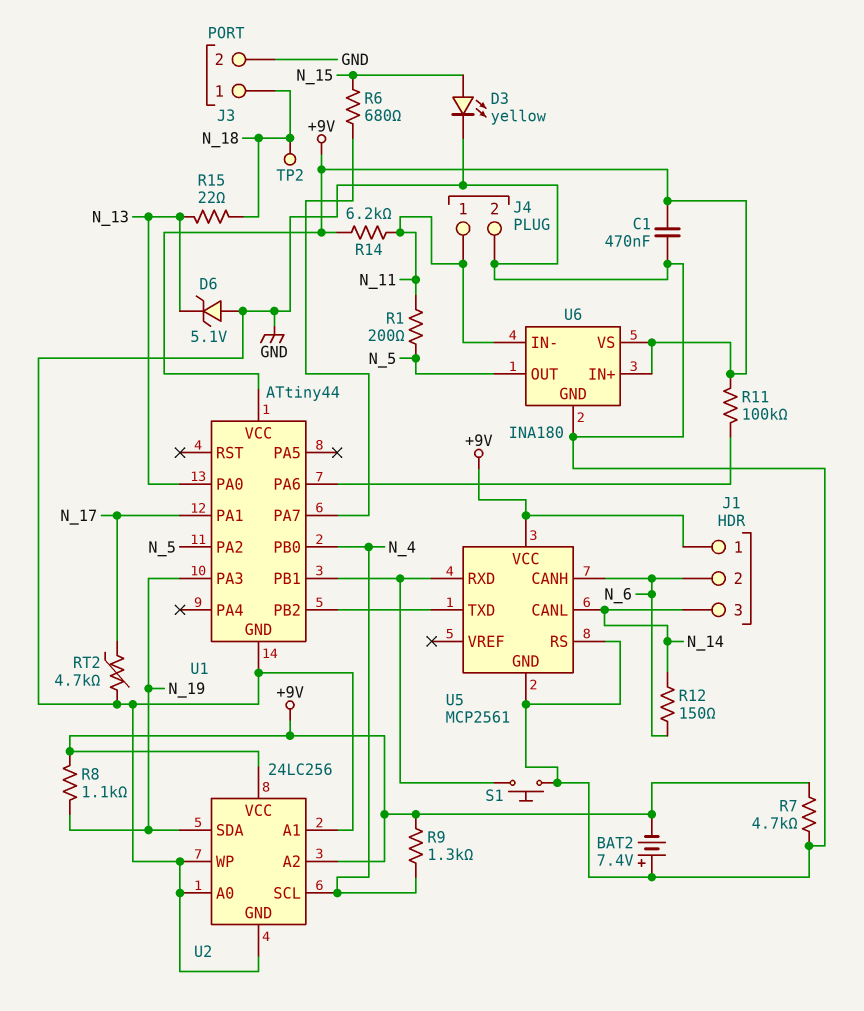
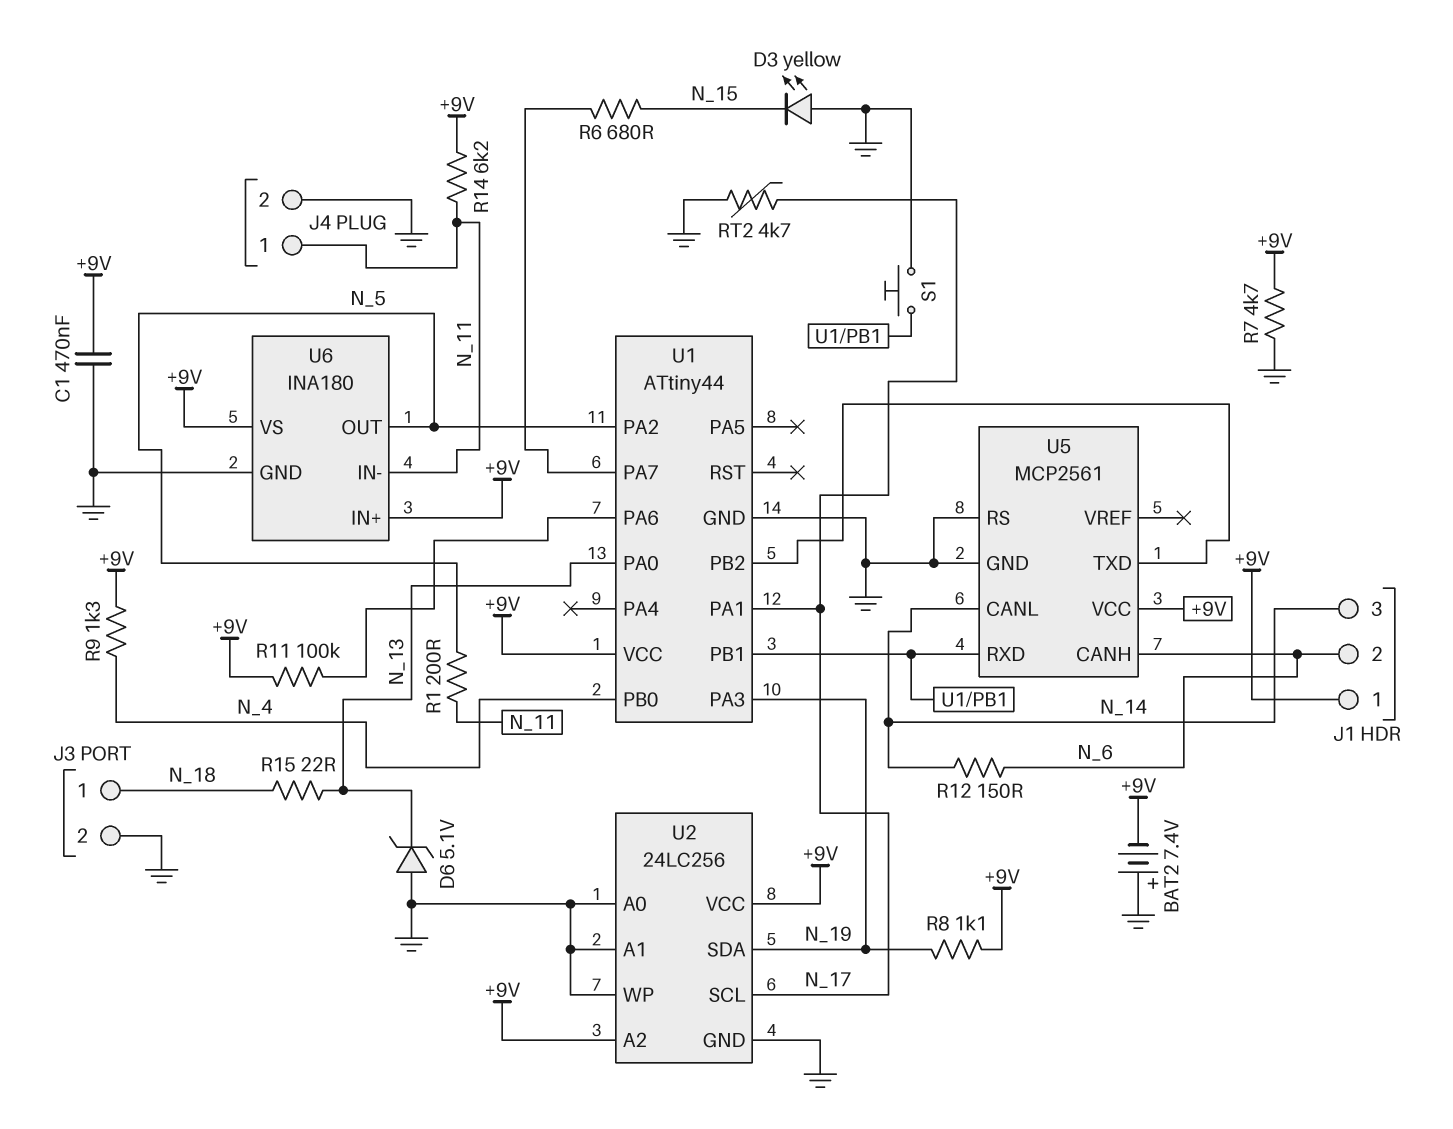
D3: LED yellow (A N_15, K GND) -> LED yellow (A GND, K N_15)
TP2: test point (N_18) -> none
U2 pin SCL: N_4 -> N_17

